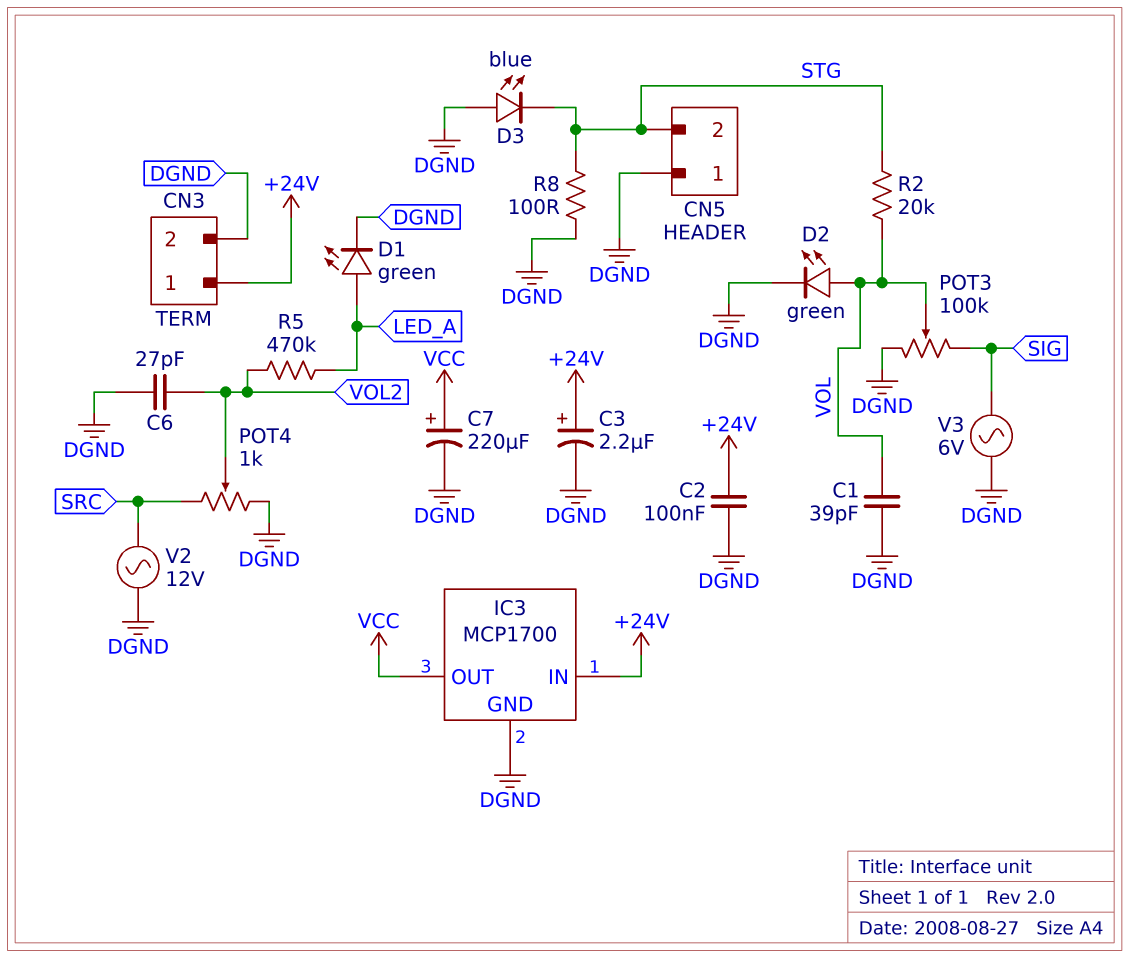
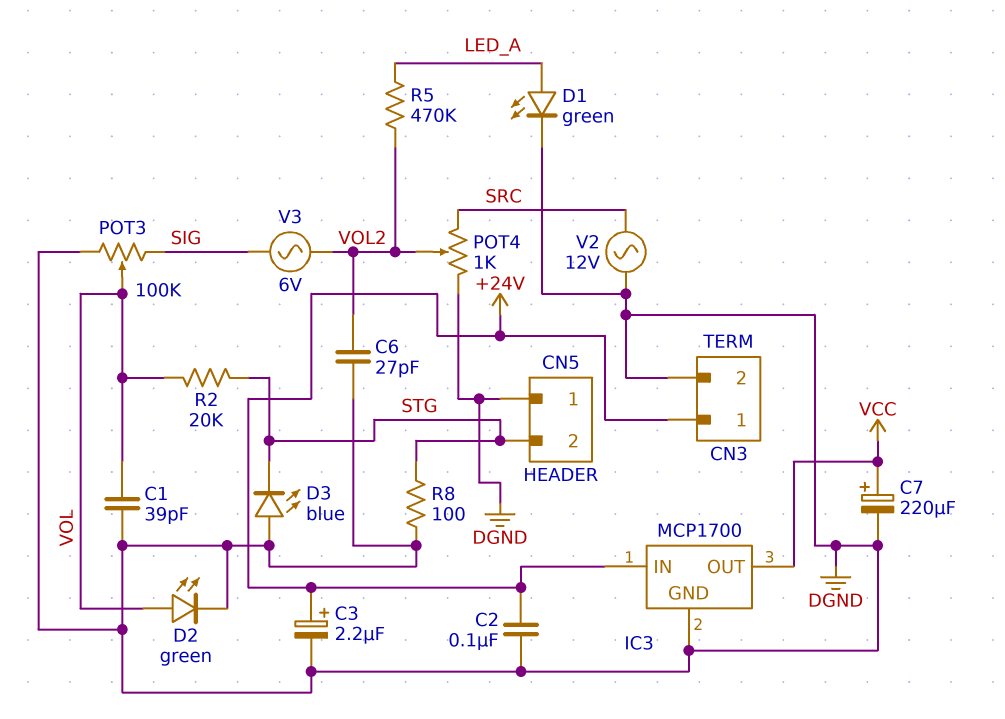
V3: AC 6V (DGND, SIG) -> AC 6V (SIG, VOL2)

